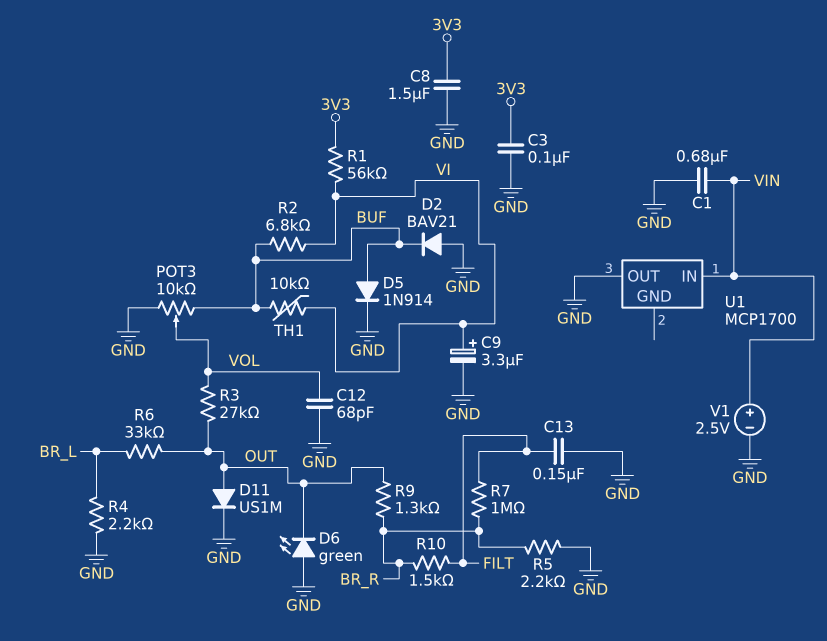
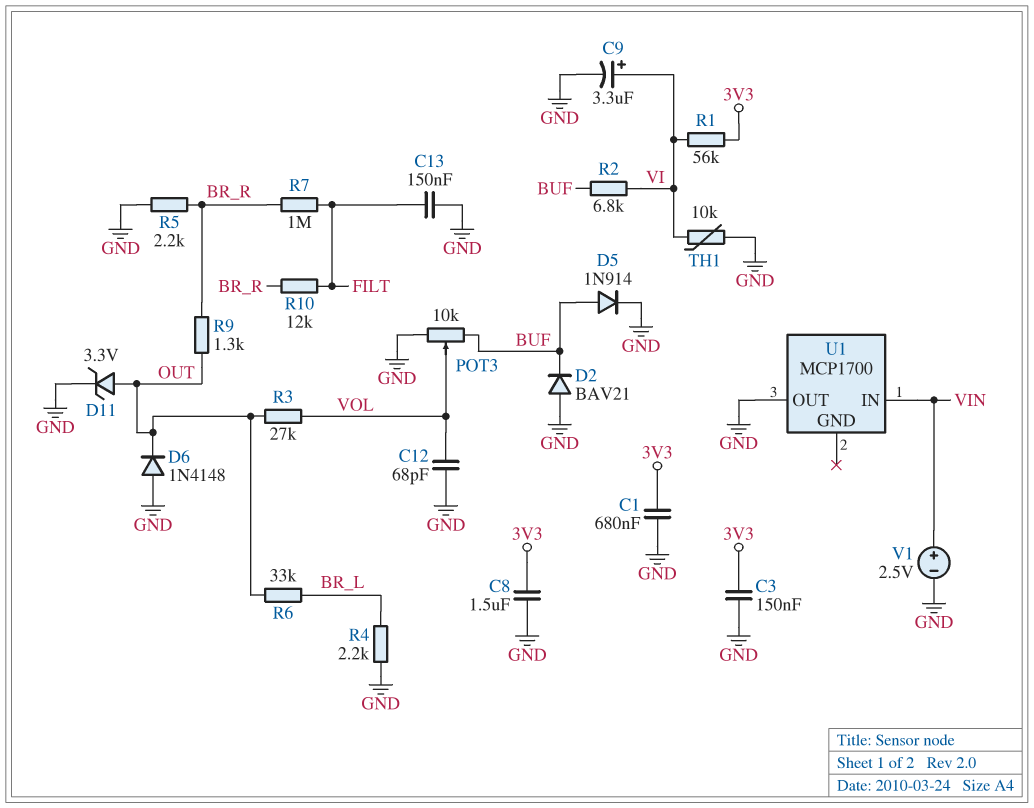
C1: 680nF (GND, VIN) -> 680nF (3V3, GND)
C3: 100nF (3V3, GND) -> 150nF (3V3, GND)
D6: LED green (A GND, K OUT) -> diode 1N4148 (A GND, K OUT)
D11: diode US1M (A OUT, K GND) -> zener 3.3V (A OUT, K GND)
R10: 1.5k (BR_R, FILT) -> 12k (BR_R, FILT)
TH1: 10k (BUF, VI) -> 10k (GND, VI)

